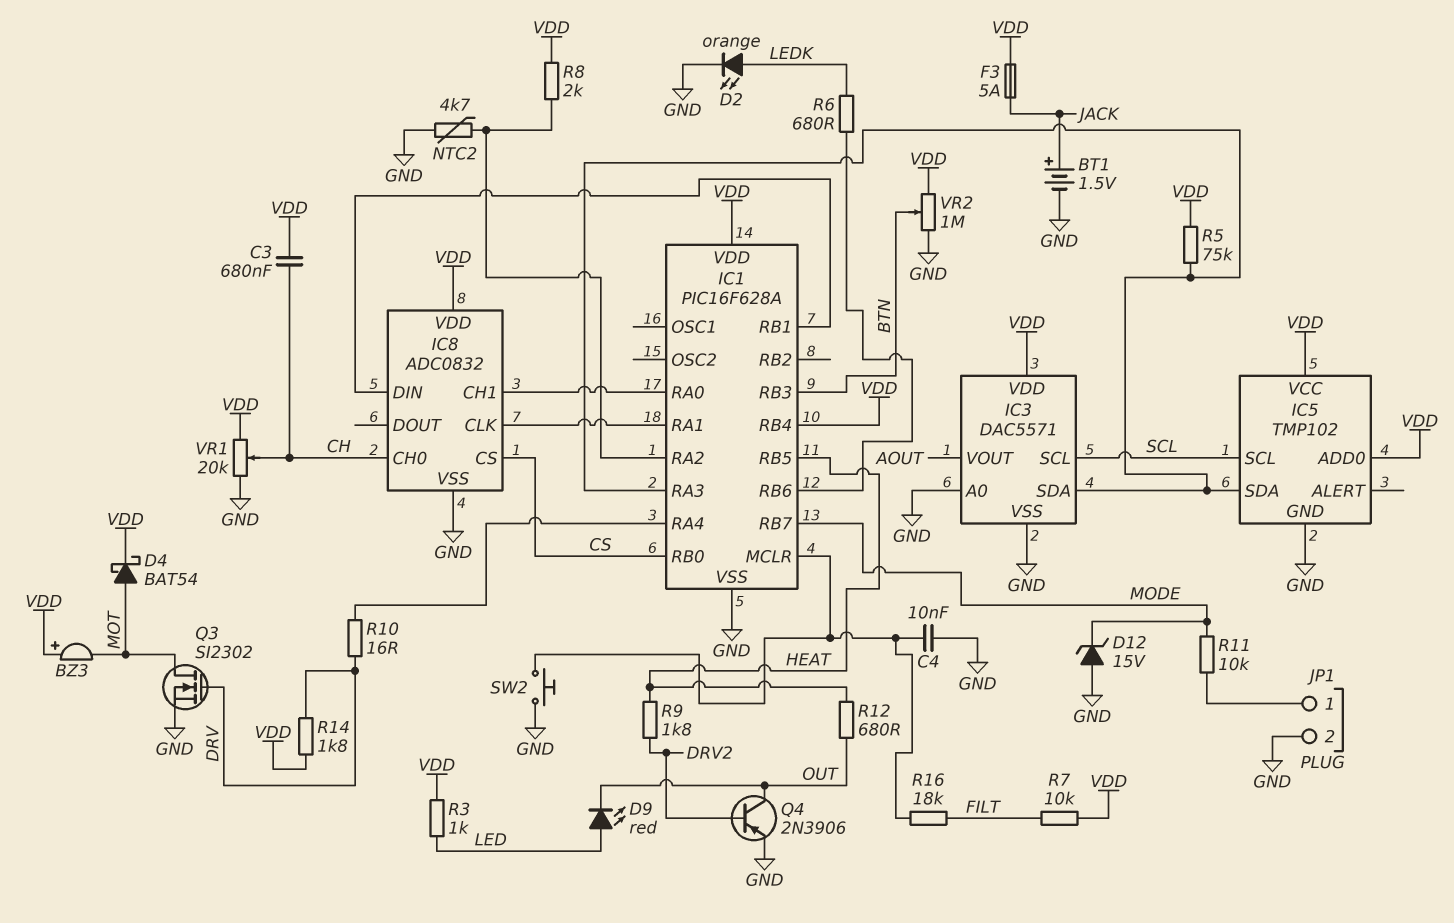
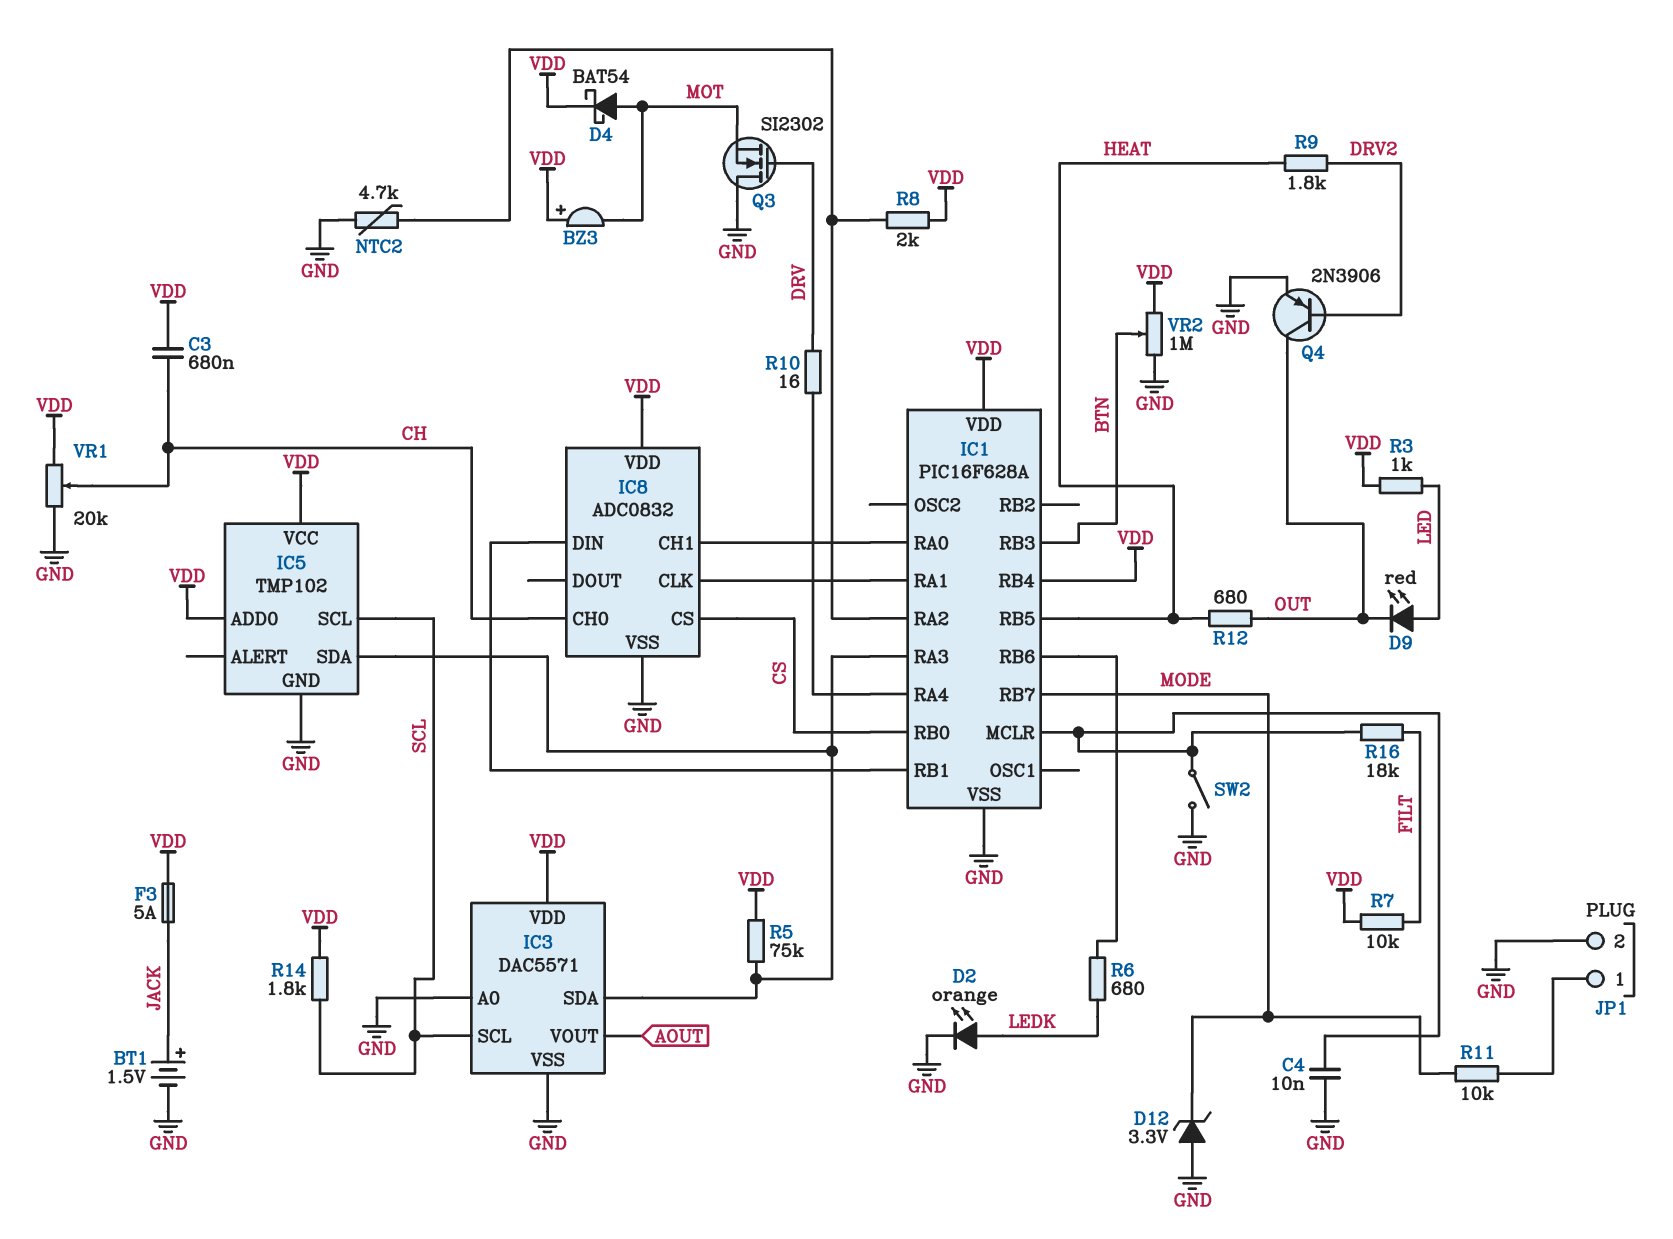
D12: zener 15V (A GND, K MODE) -> zener 3.3V (A GND, K MODE)
Q3: NMOS SI2302 (G DRV, D MOT, S GND) -> NMOS SI2302 (G DRV, D GND, S MOT)
R14: 1.8k (DRV, VDD) -> 1.8k (SCL, VDD)
SW2: button (GND, IC1/MCLR) -> switch (GND, IC1/MCLR)

